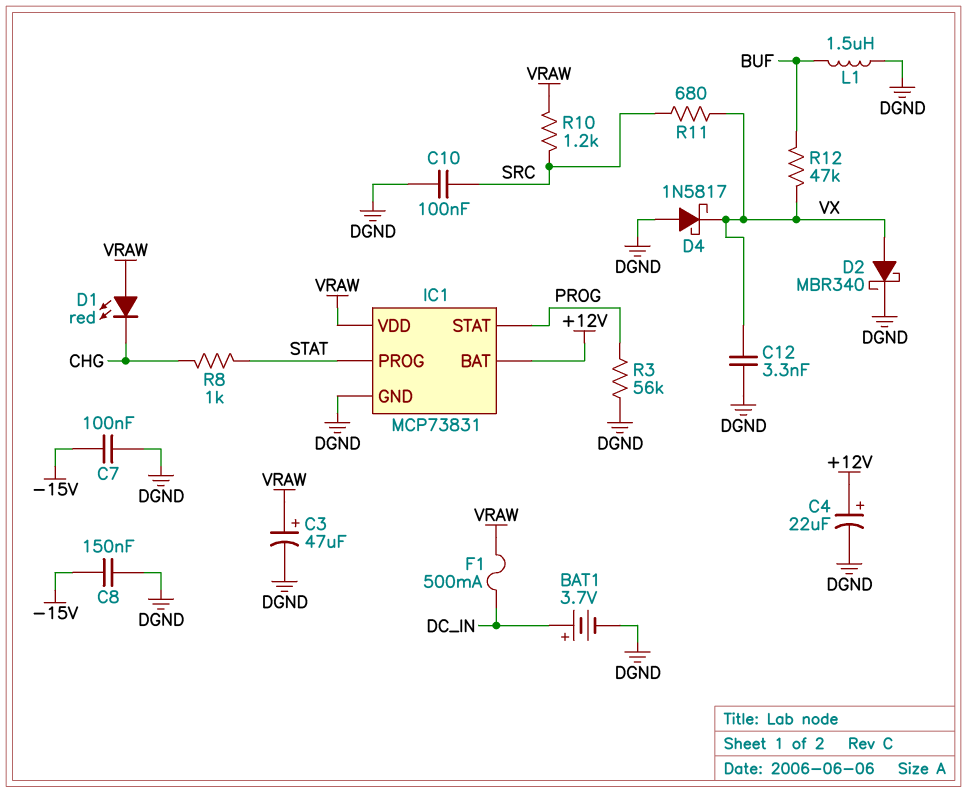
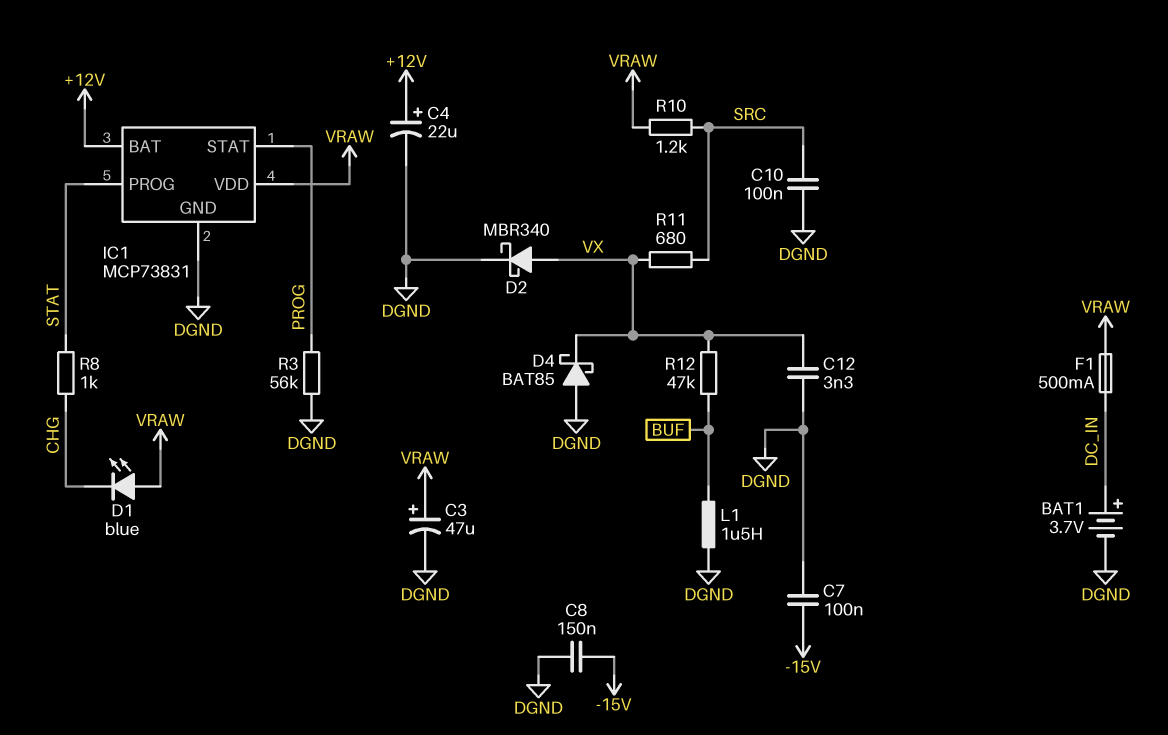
D1: LED red (A VRAW, K CHG) -> LED blue (A VRAW, K CHG)
D4: schottky 1N5817 (A DGND, K VX) -> schottky BAT85 (A DGND, K VX)

